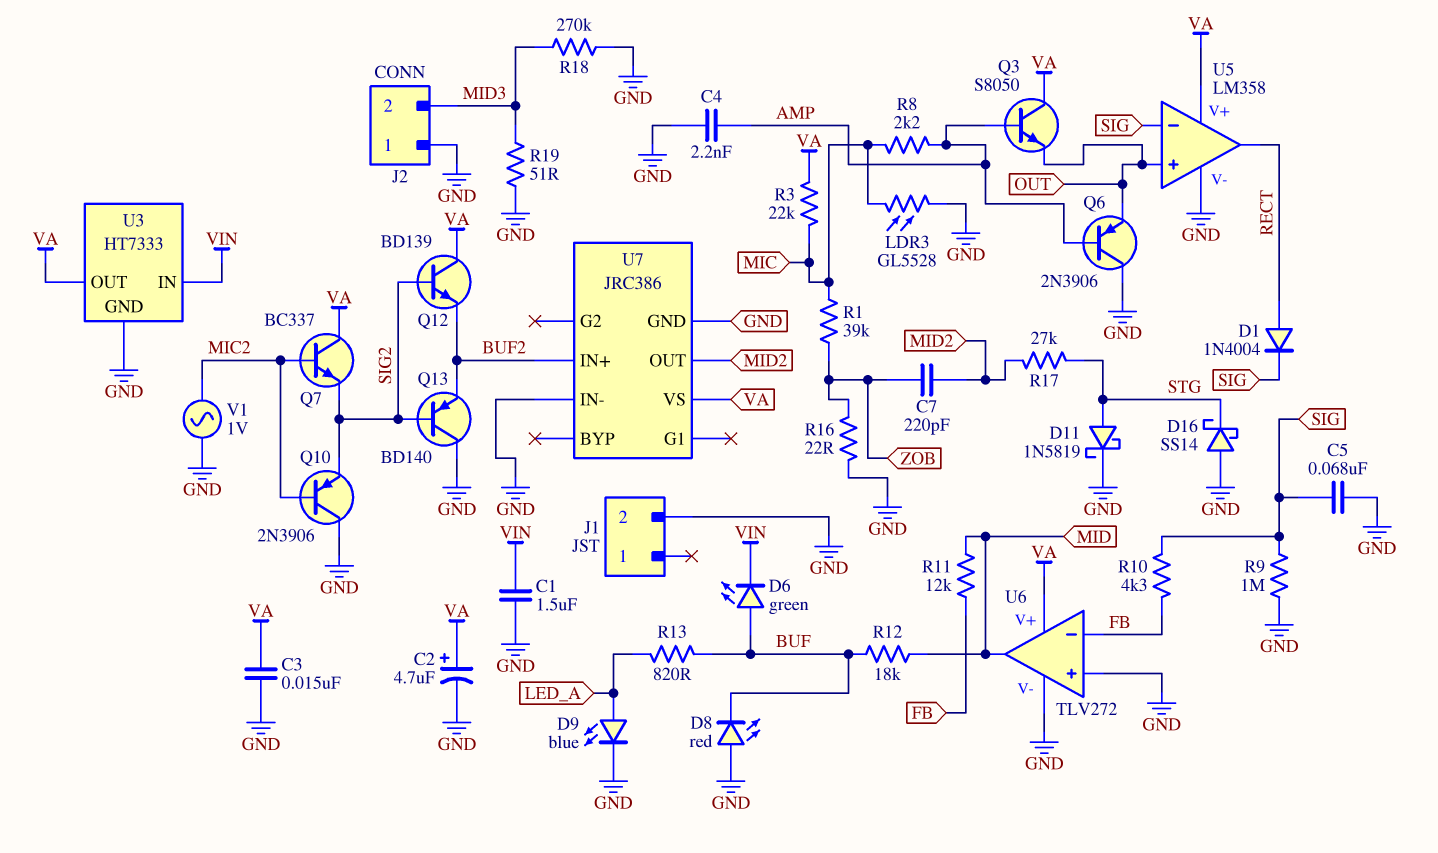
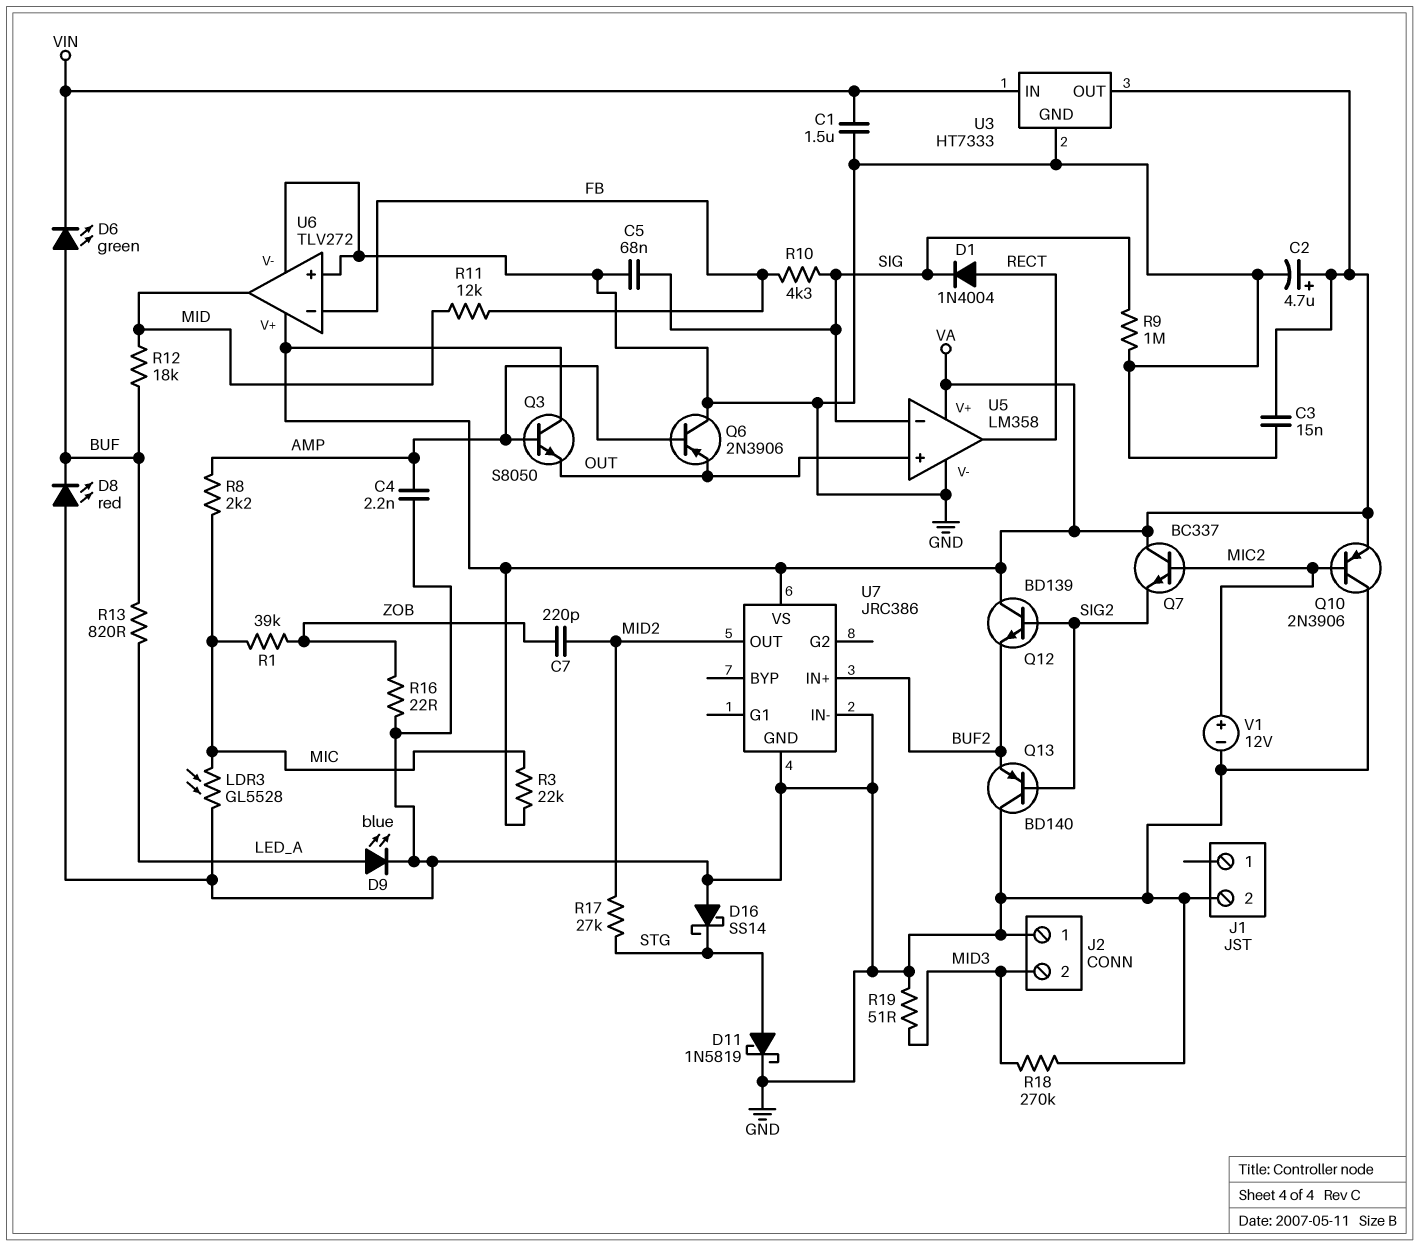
Q10: PNP 2N3906 (B MIC2, C GND, E SIG2) -> PNP 2N3906 (B MIC2, C GND, E VA)
V1: AC 1V (GND, MIC2) -> 12V (plus MIC2, minus GND)

